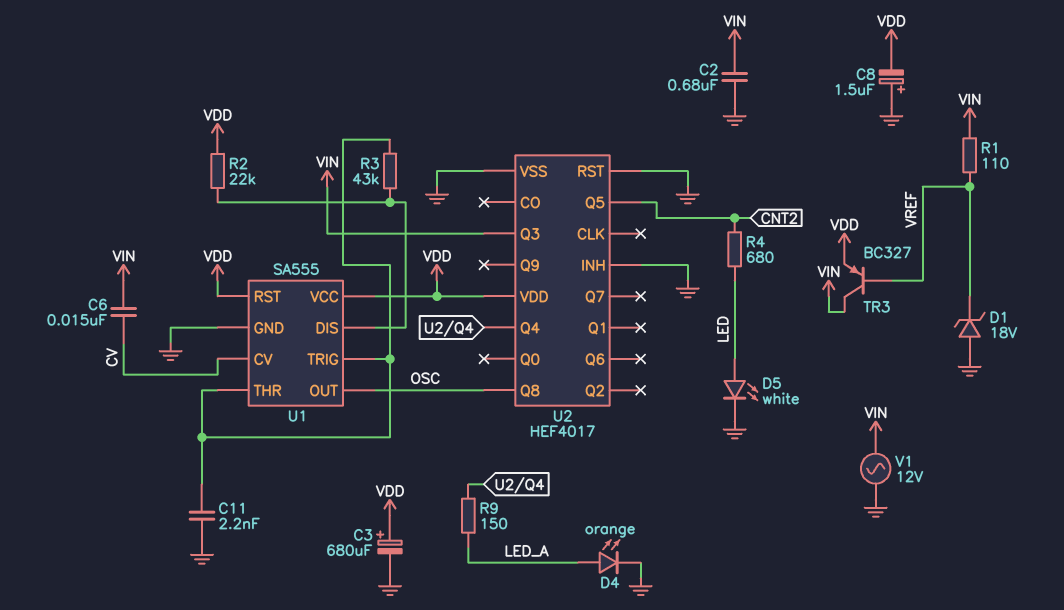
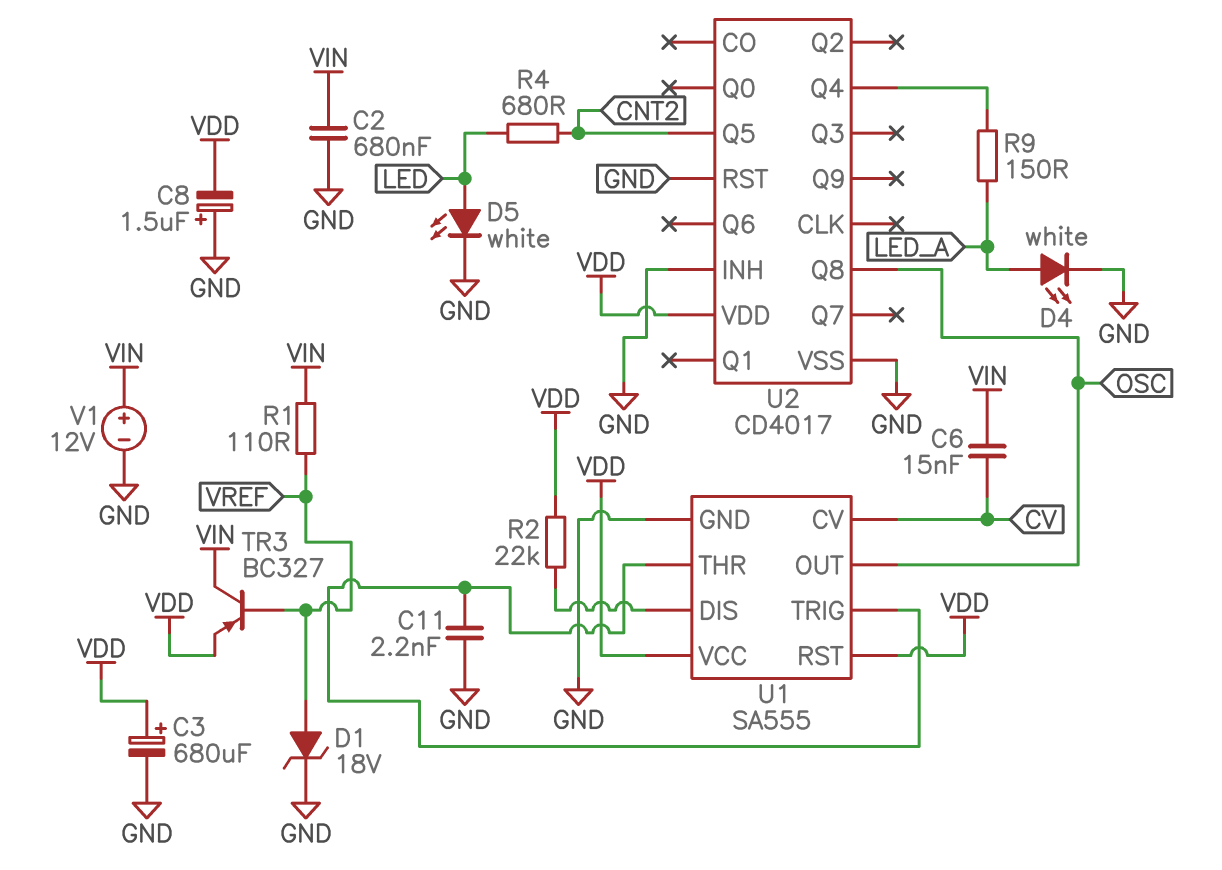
D1: zener 18V (A GND, K VREF) -> zener 18V (A VREF, K GND)
D4: LED orange (A LED_A, K GND) -> LED white (A LED_A, K GND)
R3: 43k (U1/DIS, U1/THR) -> none
U2: HEF4017 -> CD4017
U2 pin Q3: VIN -> none
V1: AC 12V (GND, VIN) -> 12V (plus VIN, minus GND)

